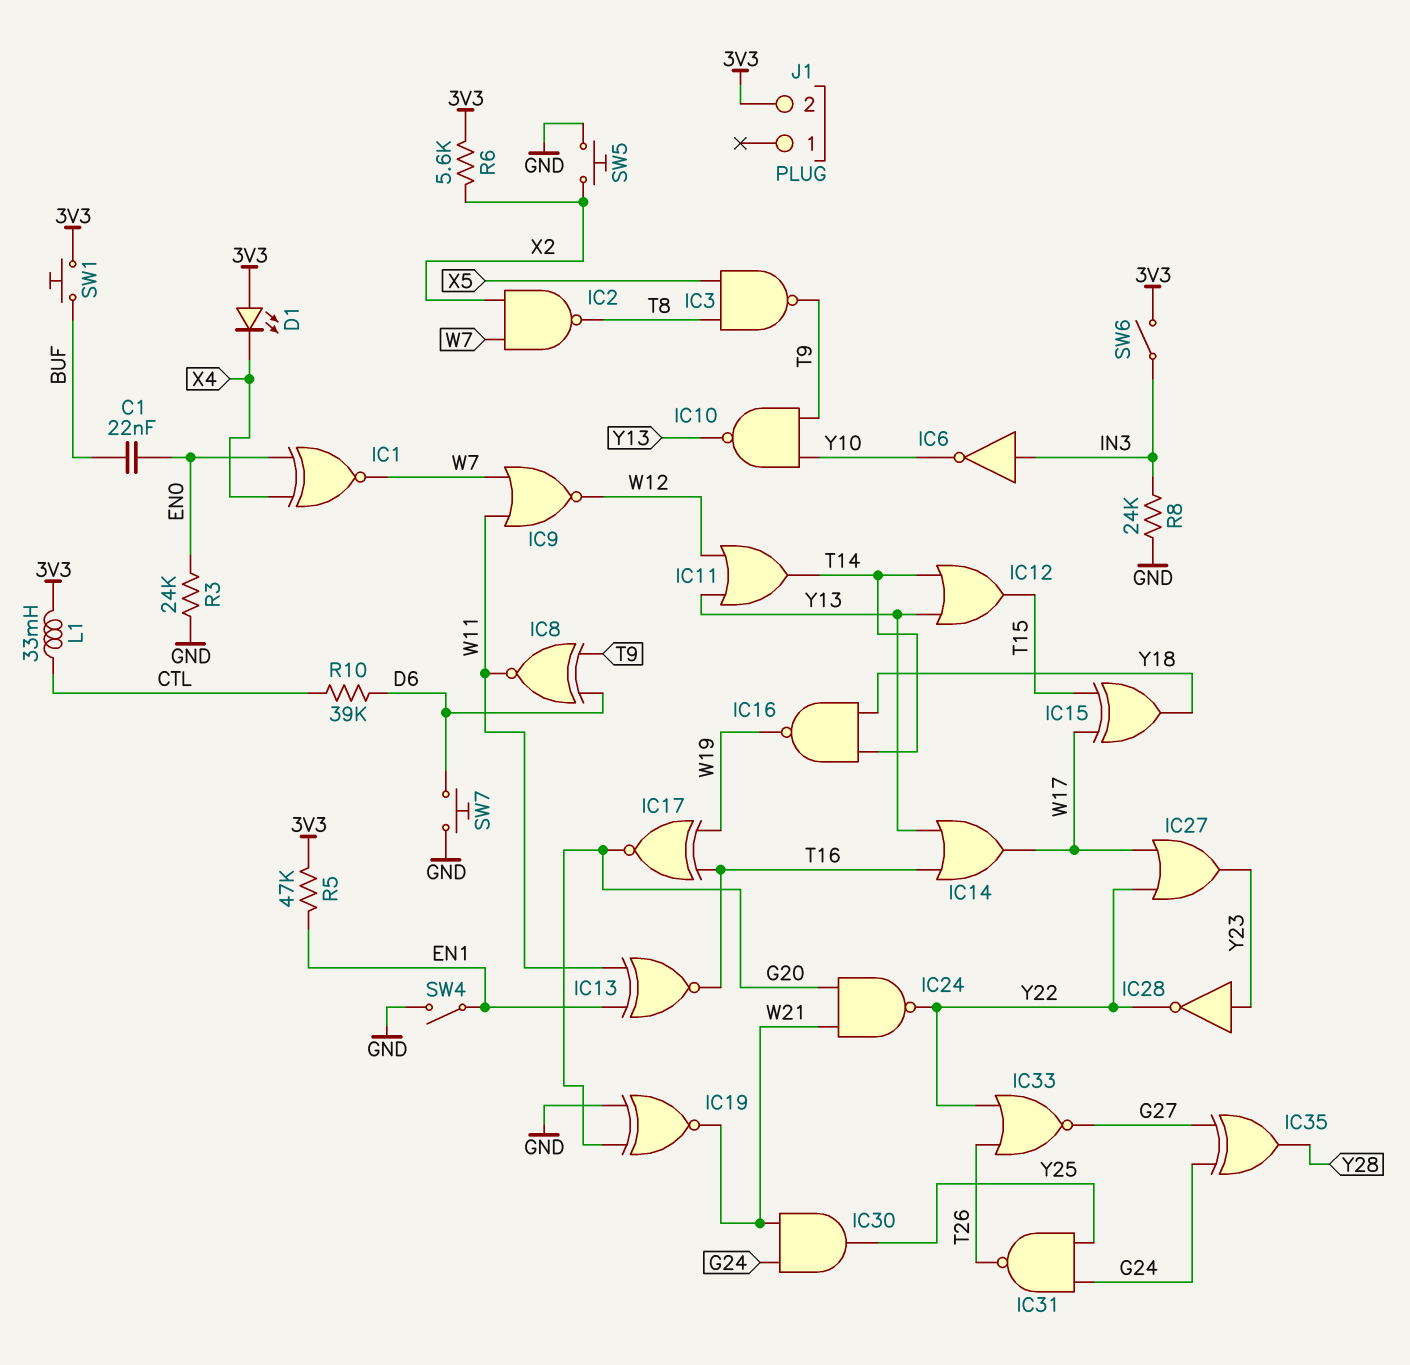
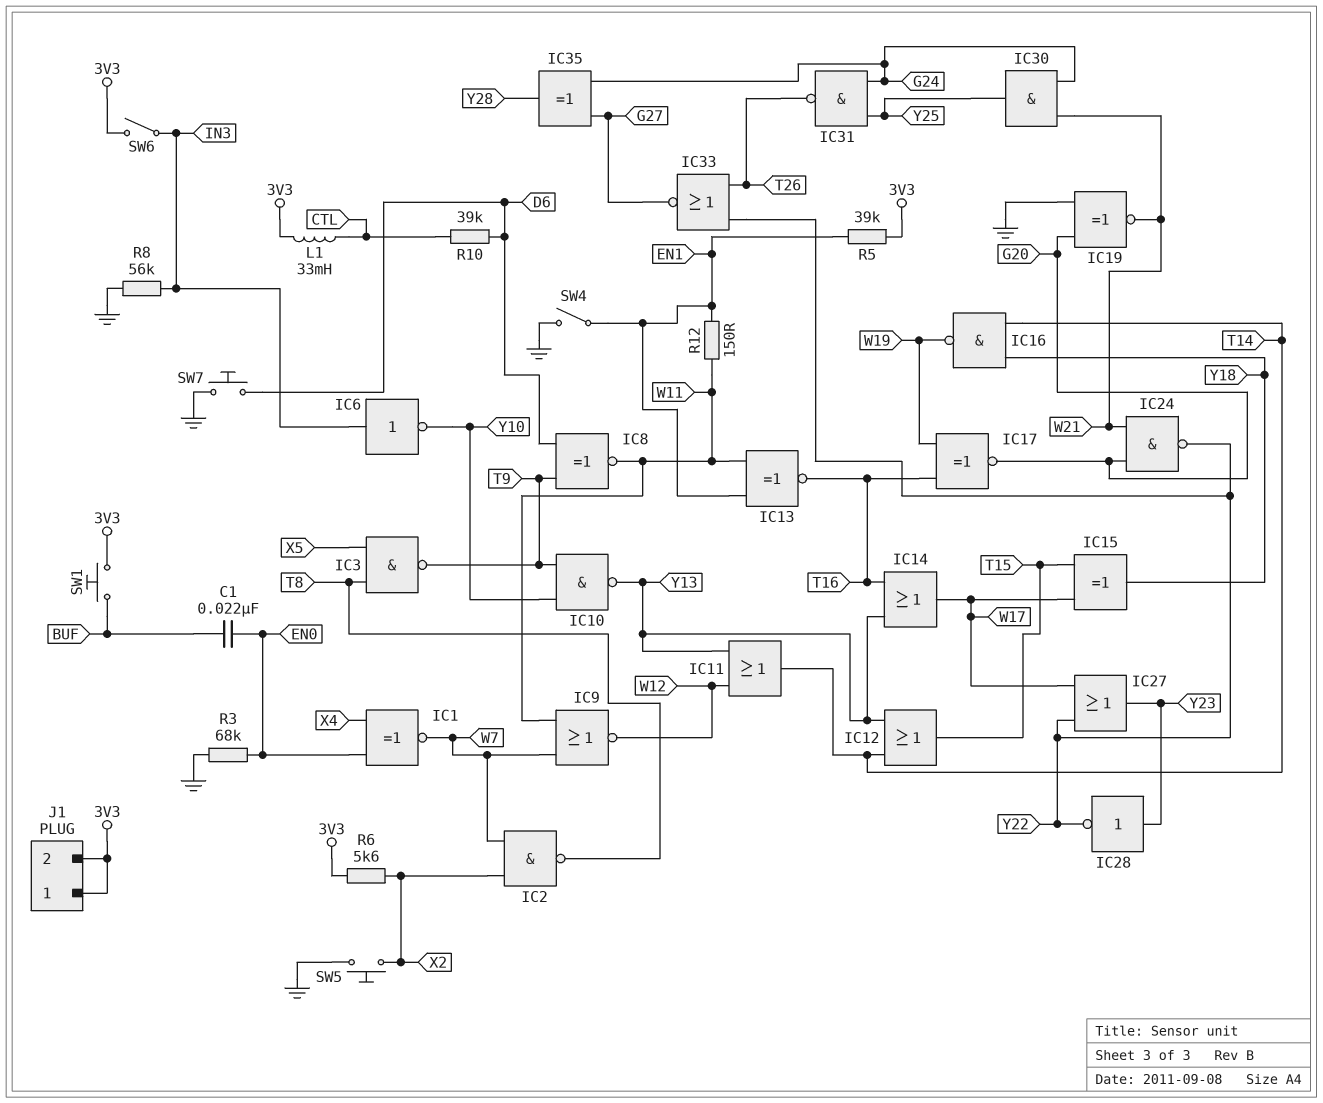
D1: LED (A 3V3, K X4) -> none
J1 pin 1: none -> 3V3
R3: 24k (EN0, GND) -> 68k (EN0, GND)
R5: 47k (3V3, EN1) -> 39k (3V3, EN1)
R8: 24k (GND, IN3) -> 56k (GND, IN3)
R12: none -> 150 (EN1, W11)

